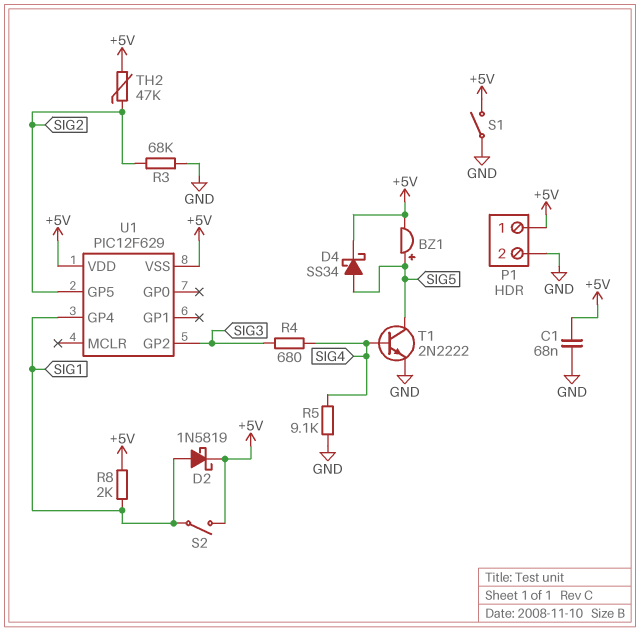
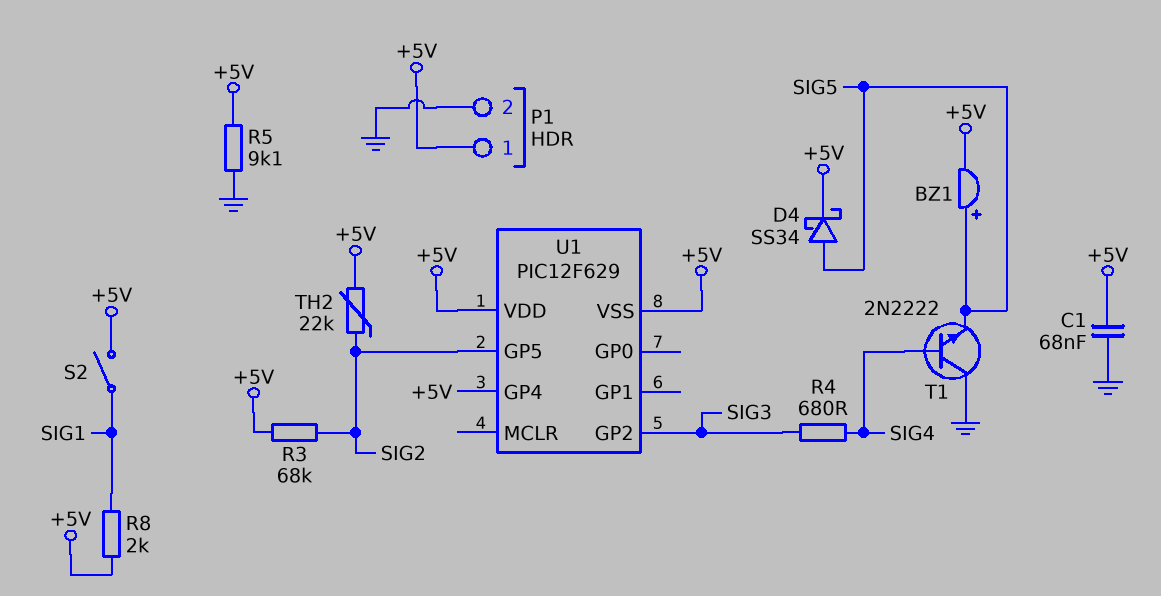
D2: schottky 1N5819 (A SIG1, K +5V) -> none
R3: 68k (GND, SIG2) -> 68k (+5V, SIG2)
R5: 9.1k (GND, SIG4) -> 9.1k (+5V, GND)
S1: switch (+5V, GND) -> none
T1: NPN 2N2222 (B SIG4, C SIG5, E GND) -> NPN 2N2222 (B SIG4, C GND, E SIG5)
TH2: 47k (+5V, SIG2) -> 22k (+5V, SIG2)
U1 pin GP4: SIG1 -> +5V

